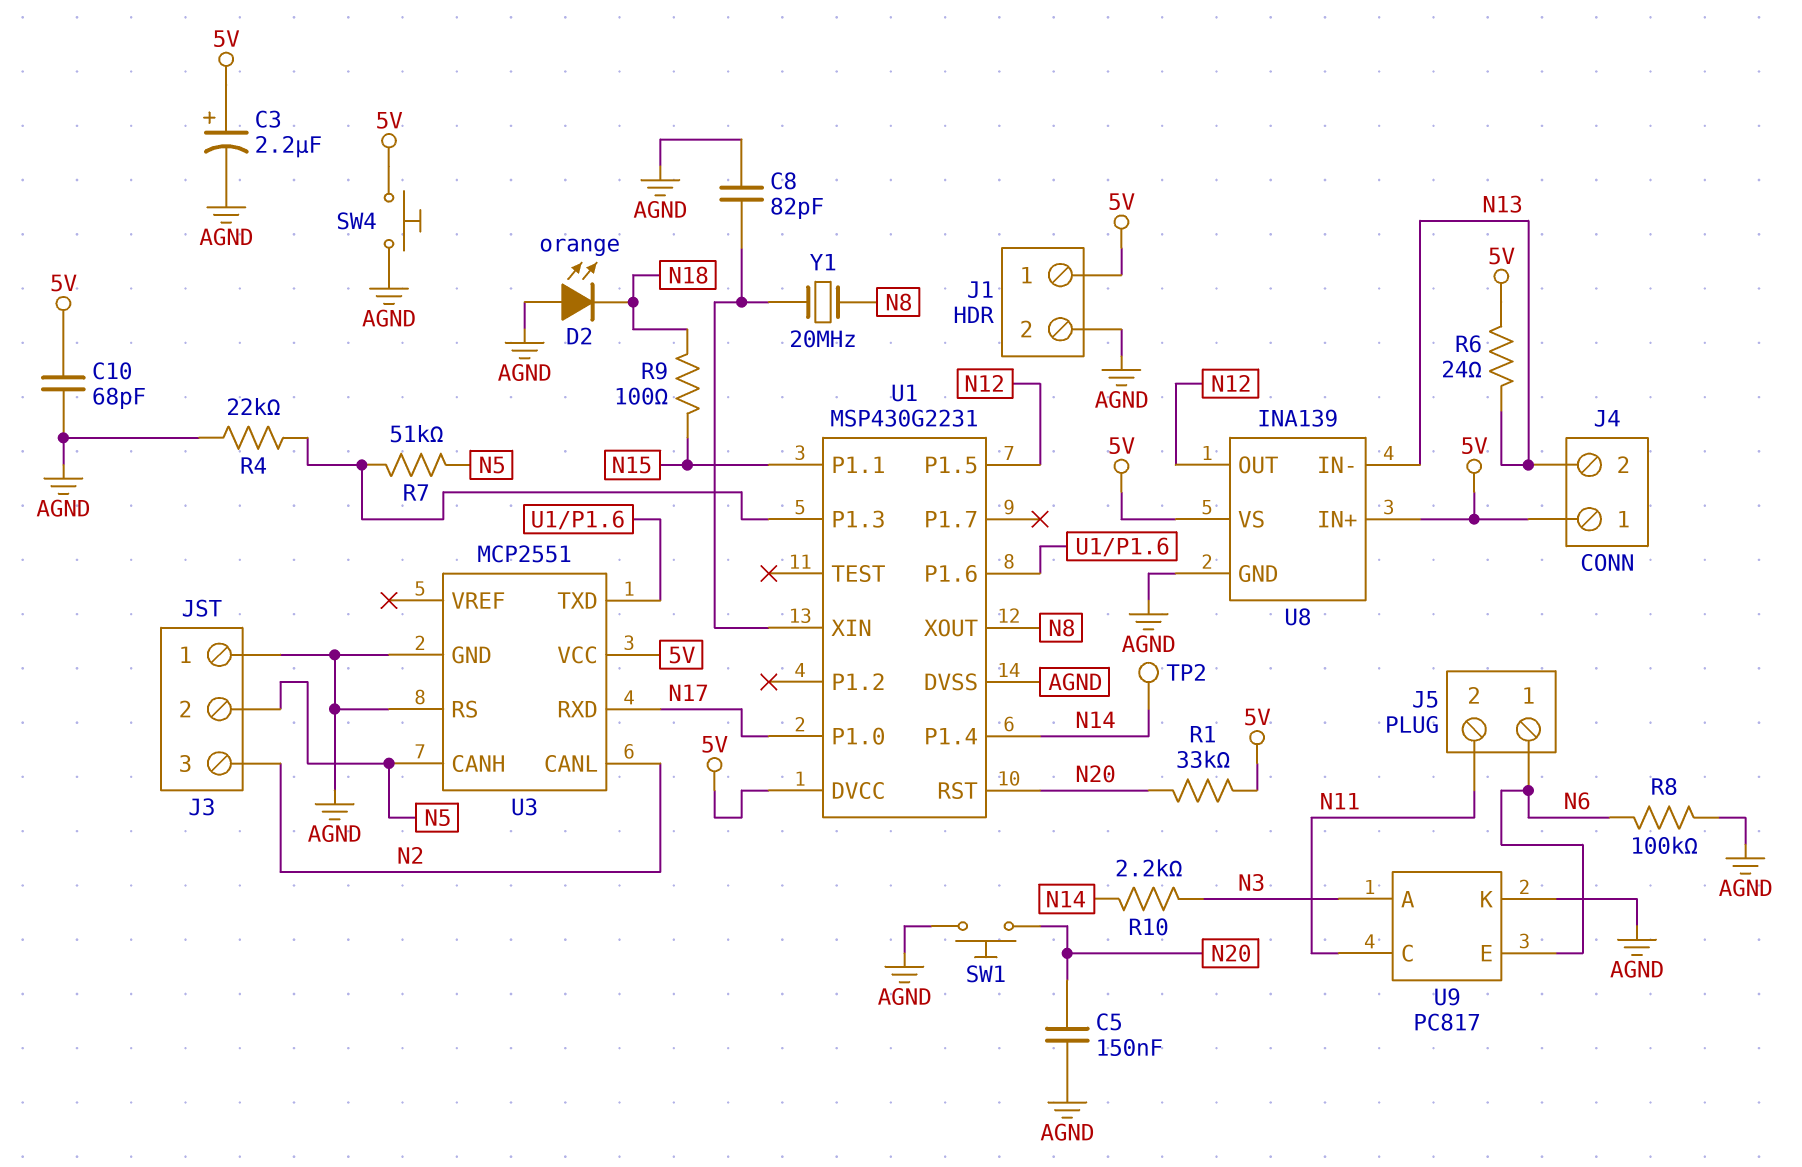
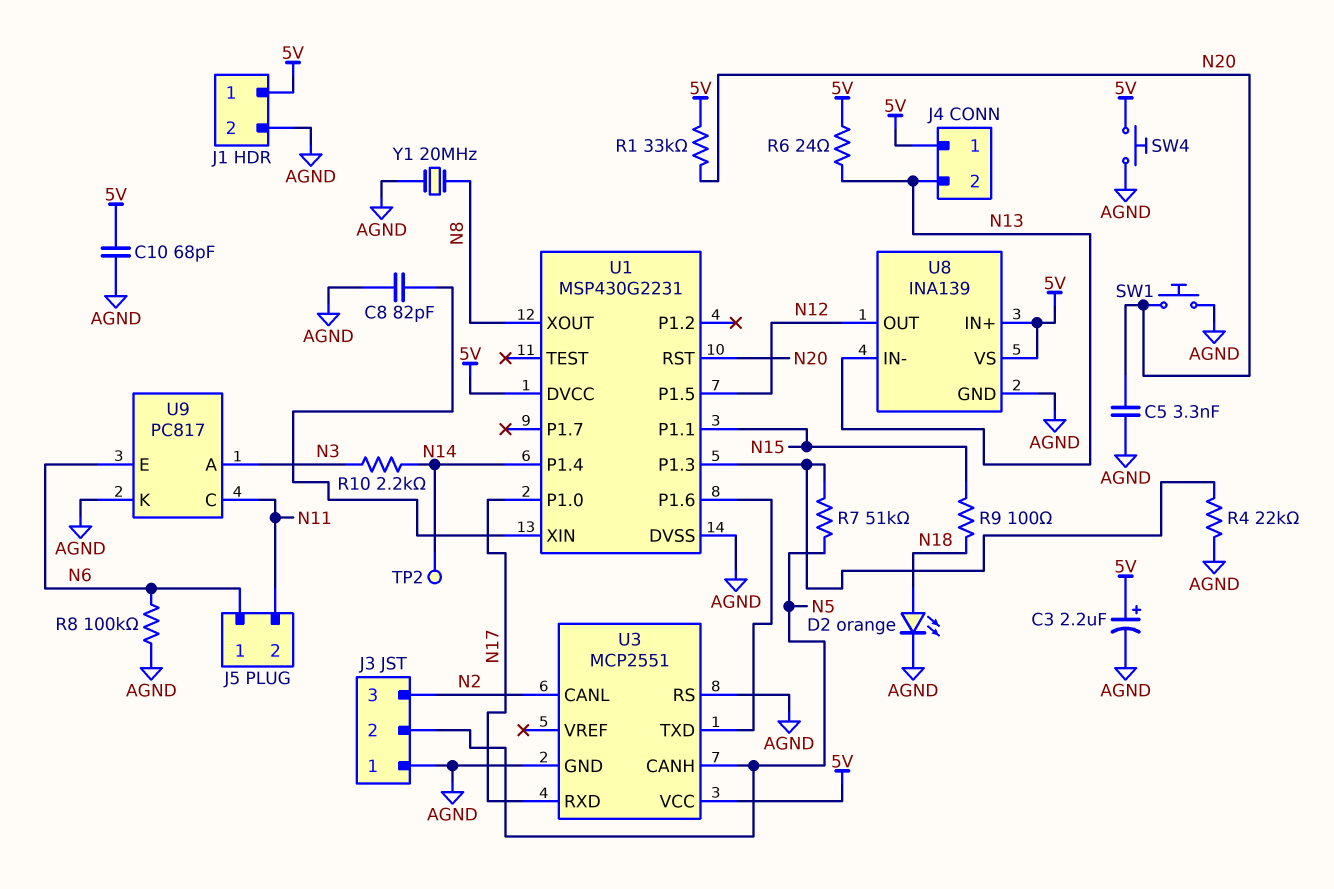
C5: 150nF (AGND, N20) -> 3.3nF (AGND, N20)
D2: LED orange (A AGND, K N18) -> LED orange (A N18, K AGND)
Y1: 20MHz (N8, U1/XIN) -> 20MHz (AGND, N8)

